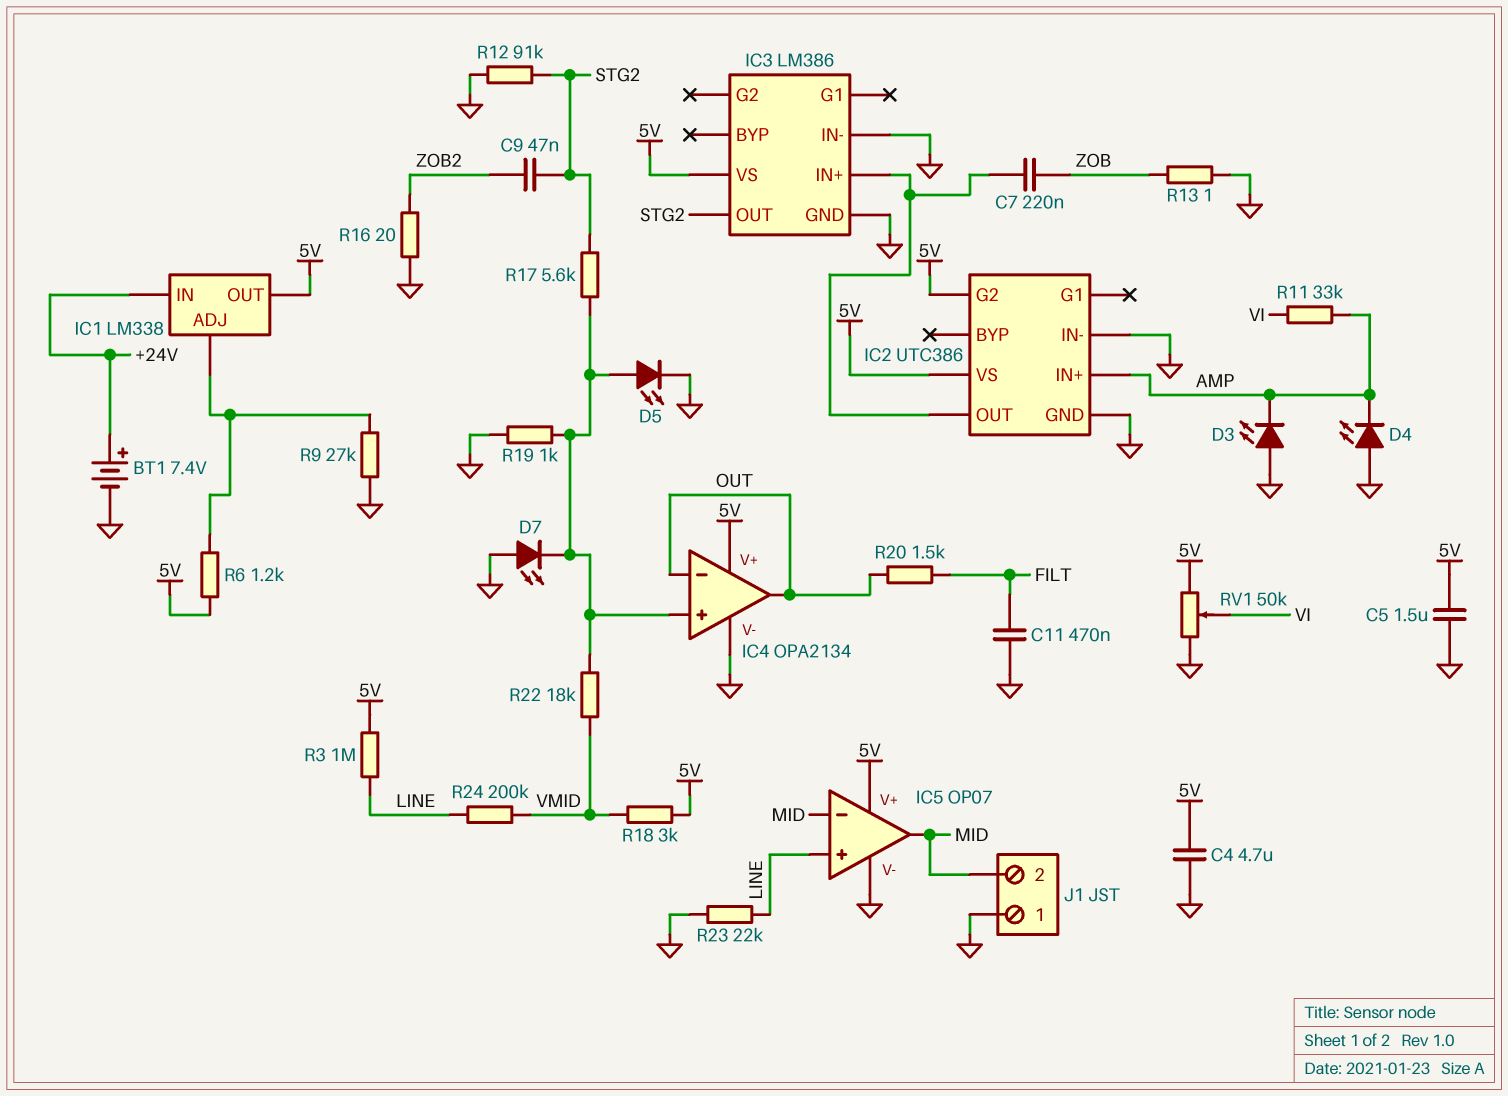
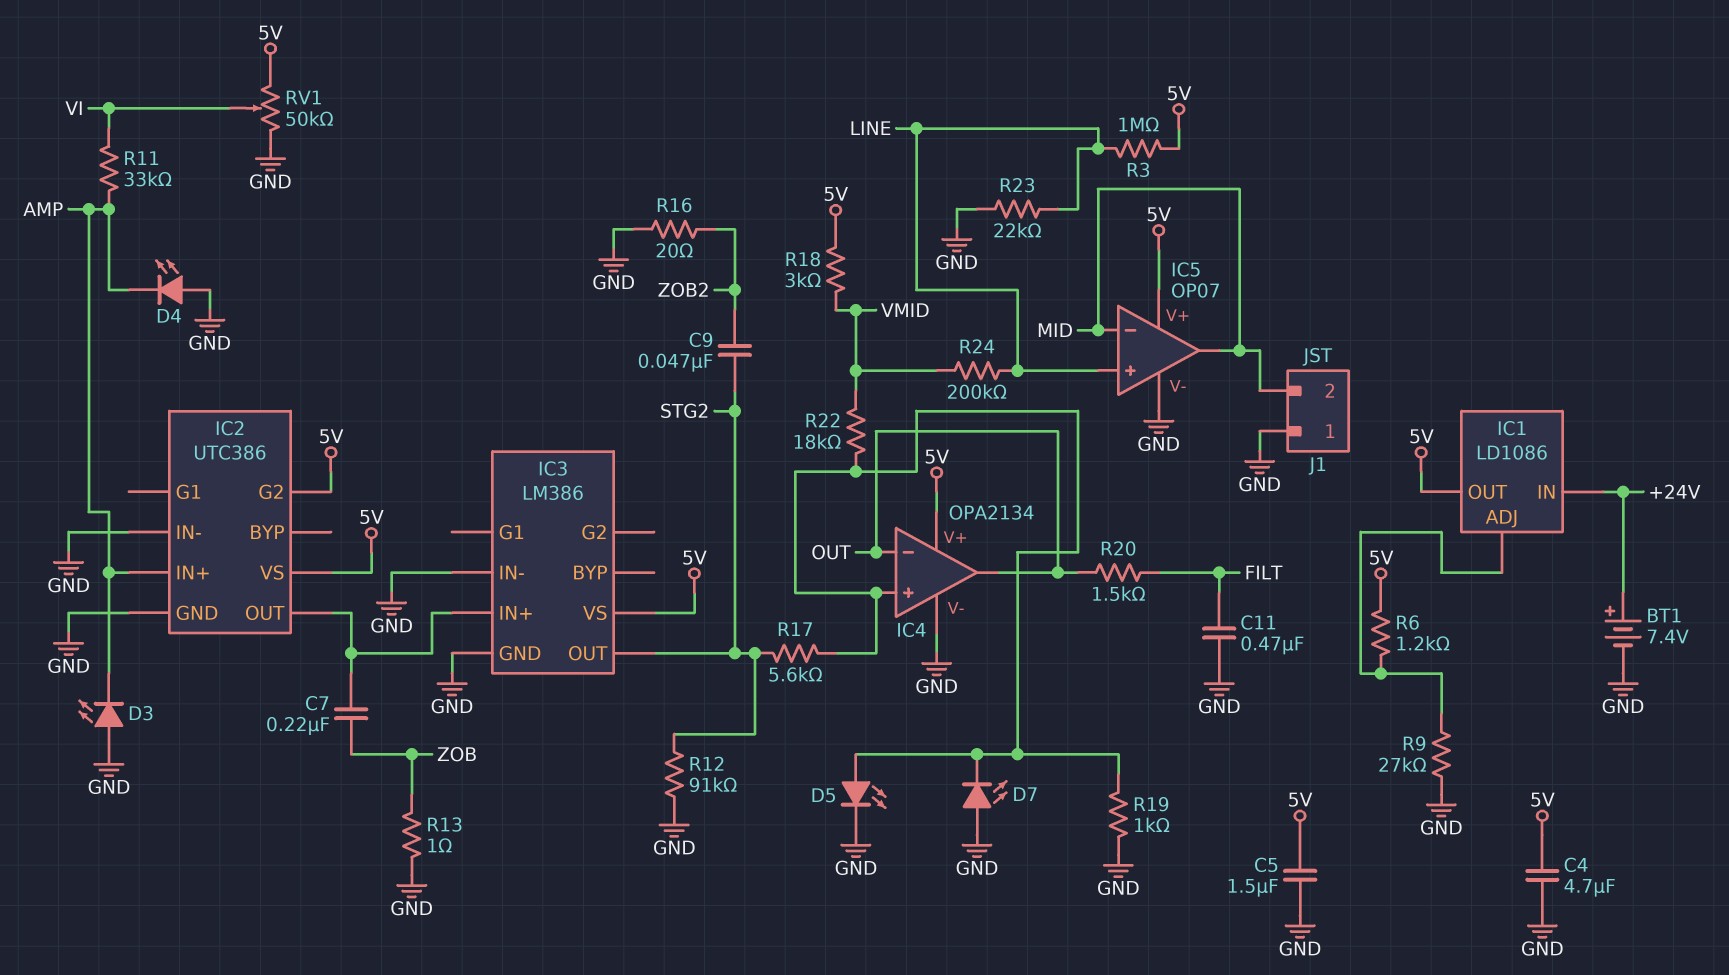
IC1: LM338 -> LD1086

